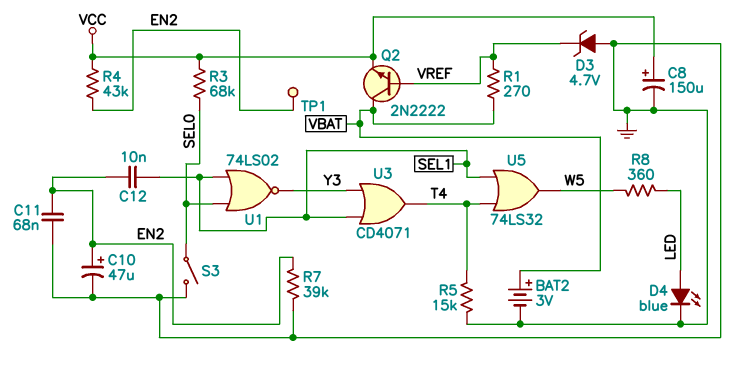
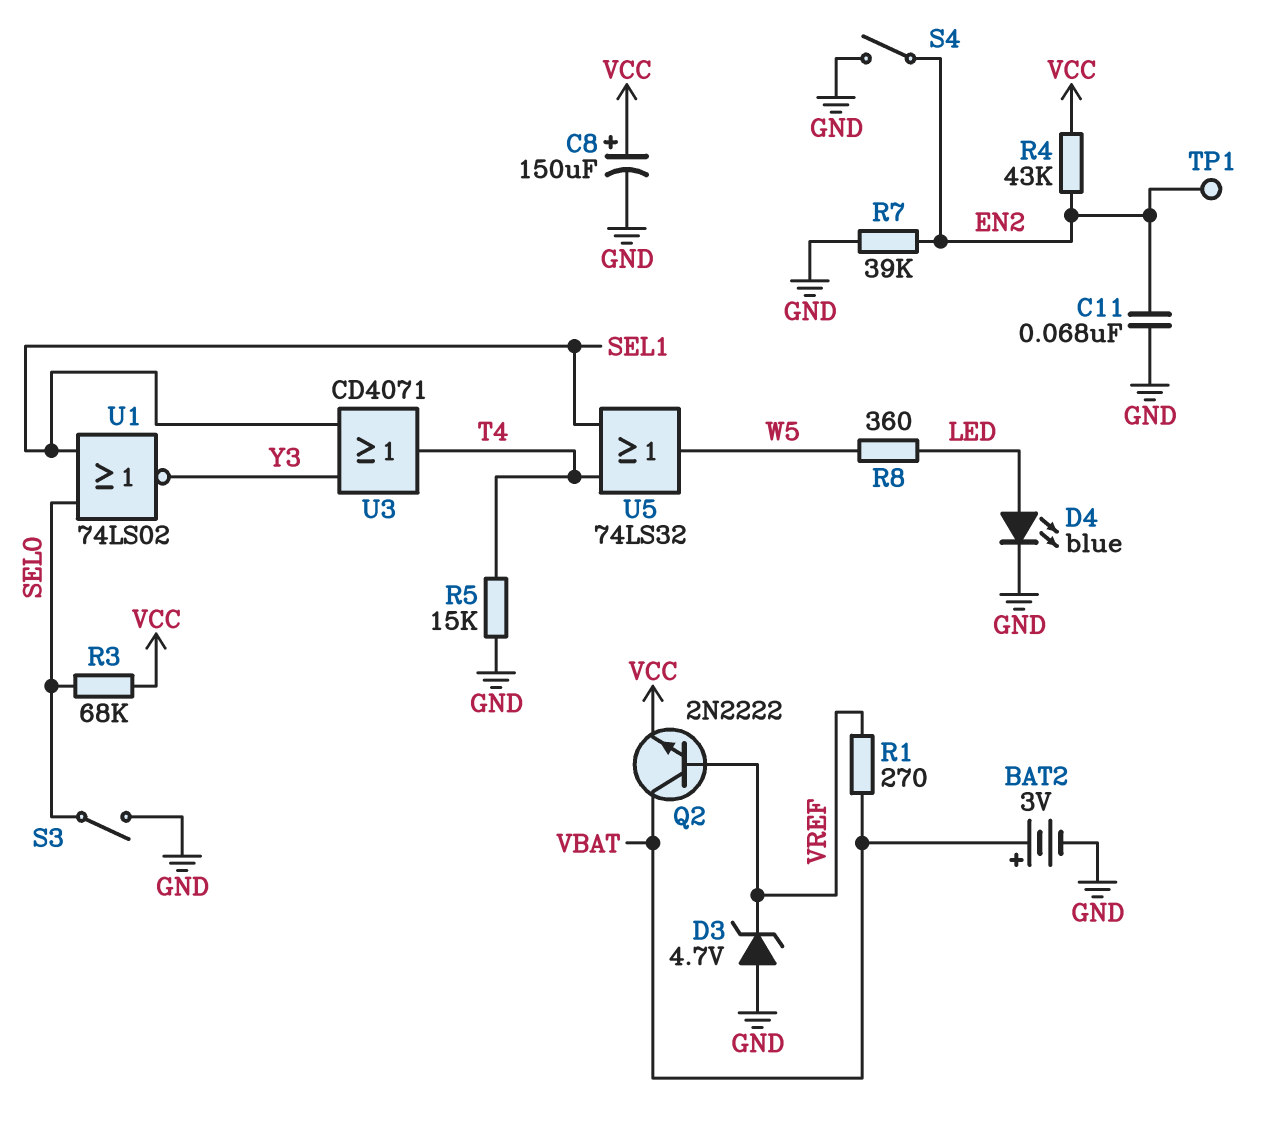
C10: 47uF (plus EN2, minus GND) -> none
C12: 10nF (EN2, SEL1) -> none
S4: none -> switch (EN2, GND)

